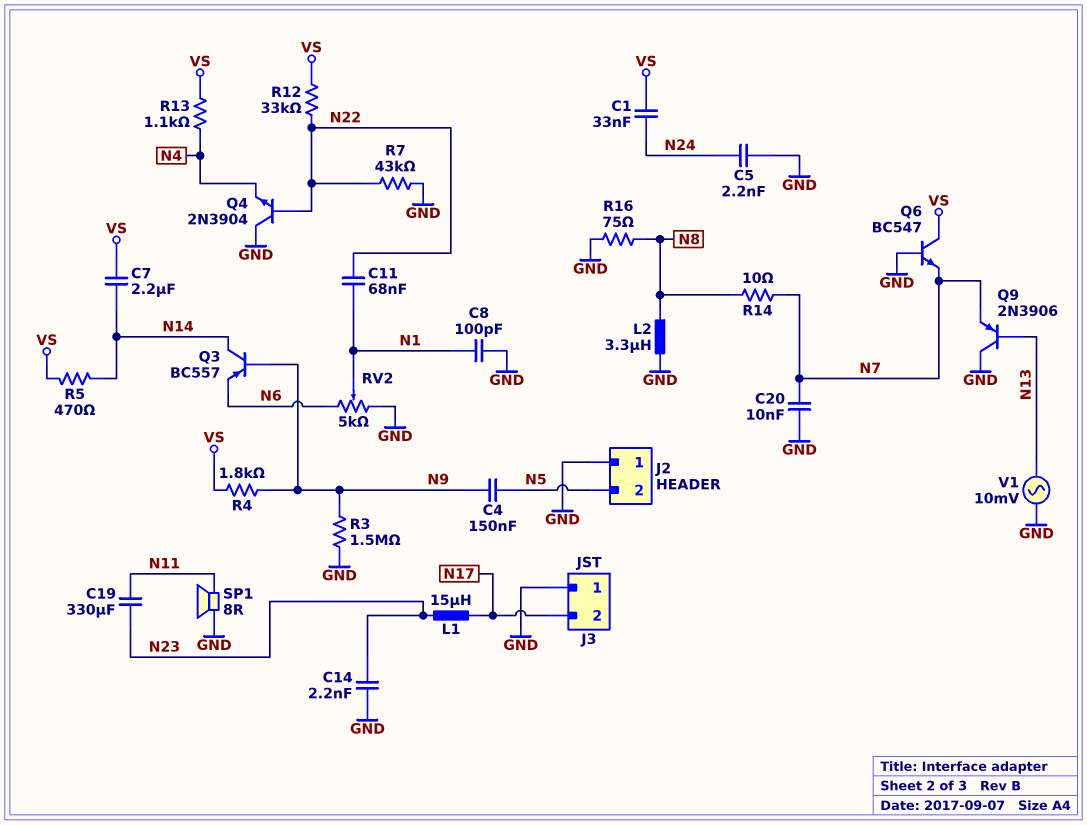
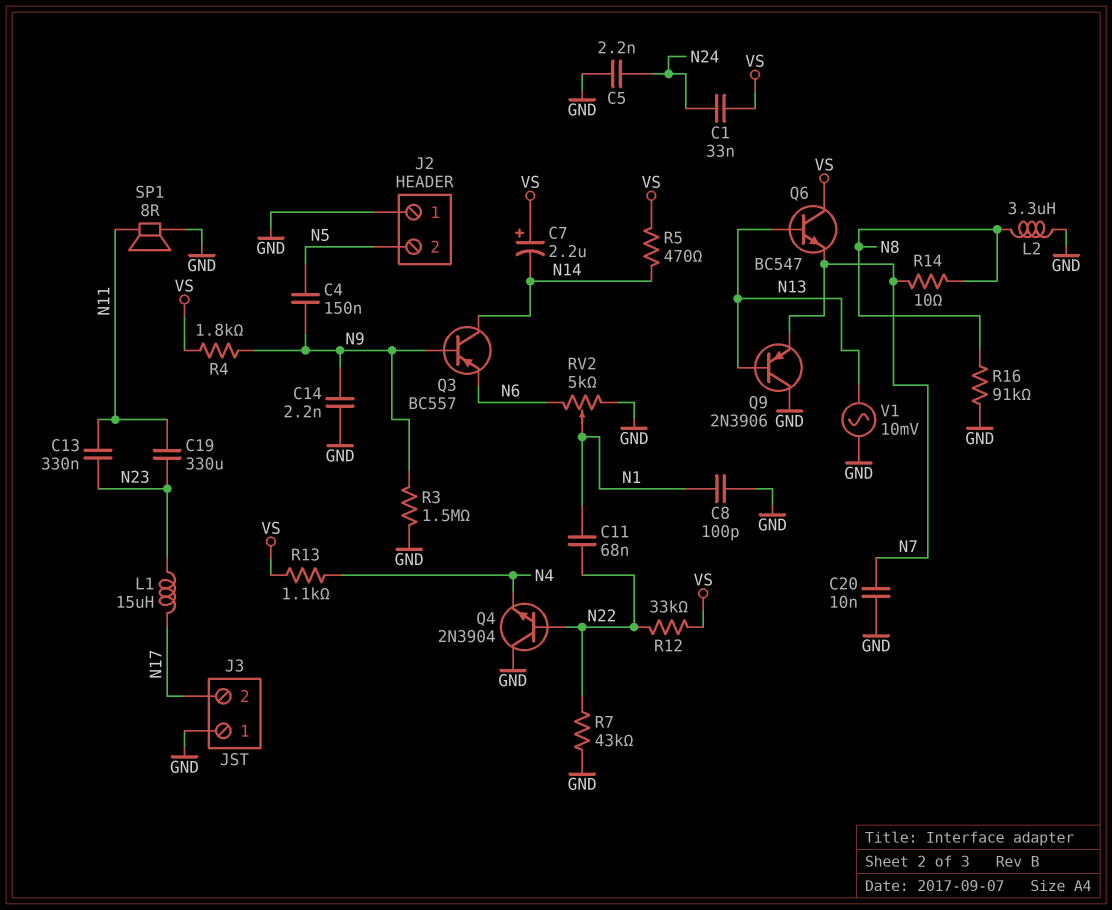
C7: 2.2uF (N14, VS) -> 2.2uF (plus VS, minus N14)
C13: none -> 330nF (N11, N23)
C14: 2.2nF (GND, N23) -> 2.2nF (GND, N9)
Q6: NPN BC547 (B GND, C VS, E N7) -> NPN BC547 (B N13, C VS, E N7)
R16: 75 (GND, N8) -> 91k (GND, N8)

